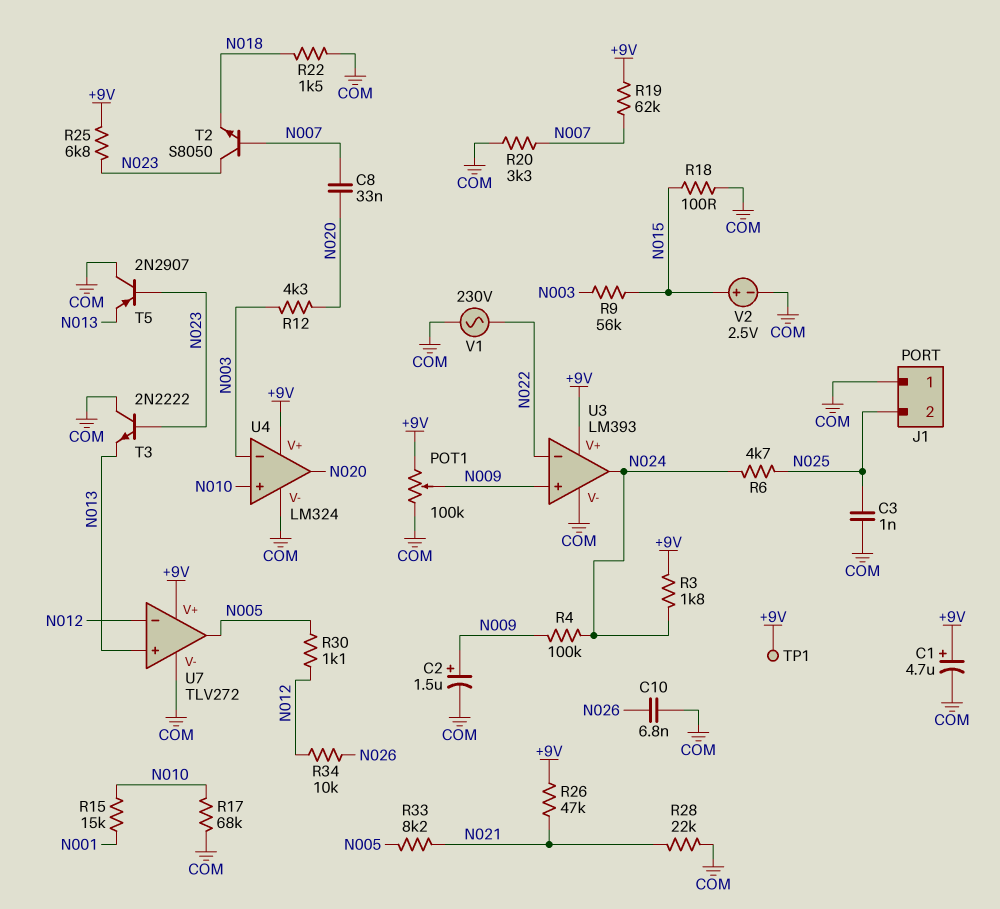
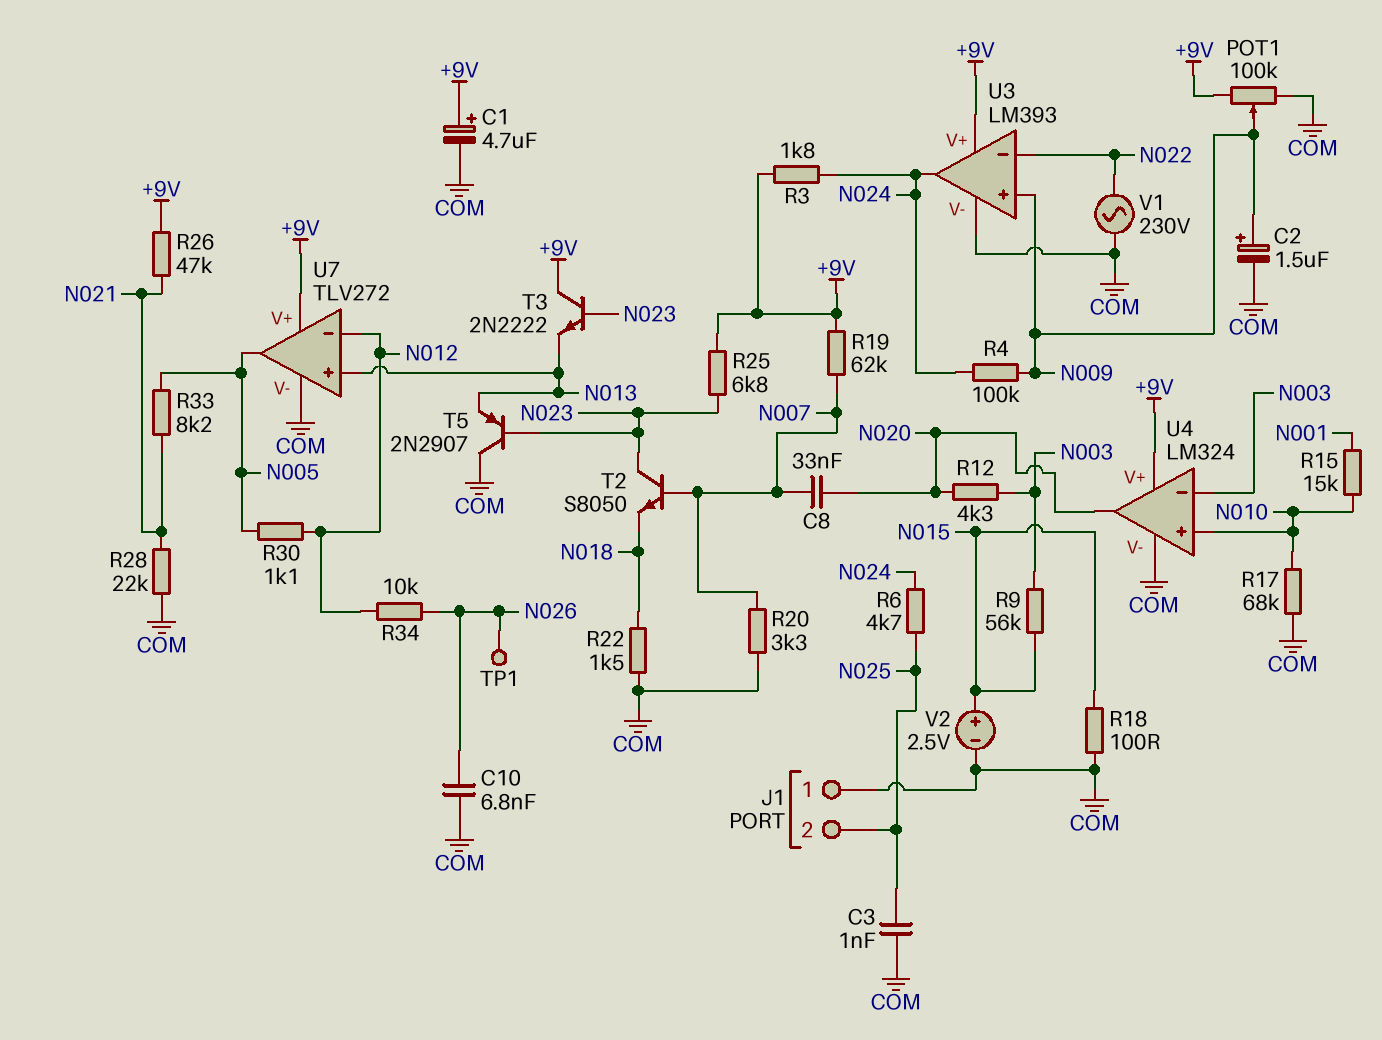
T3: NPN 2N2222 (B N023, C COM, E N013) -> NPN 2N2222 (B N023, C +9V, E N013)
TP1: test point (+9V) -> test point (N026)

